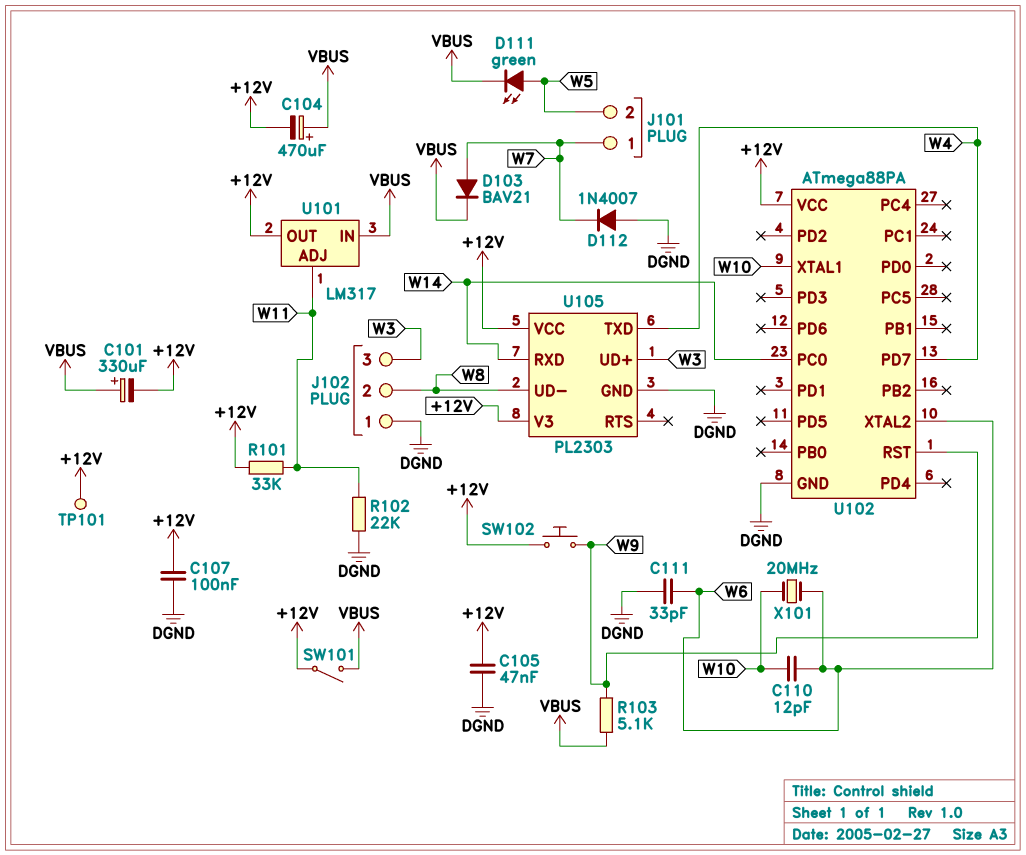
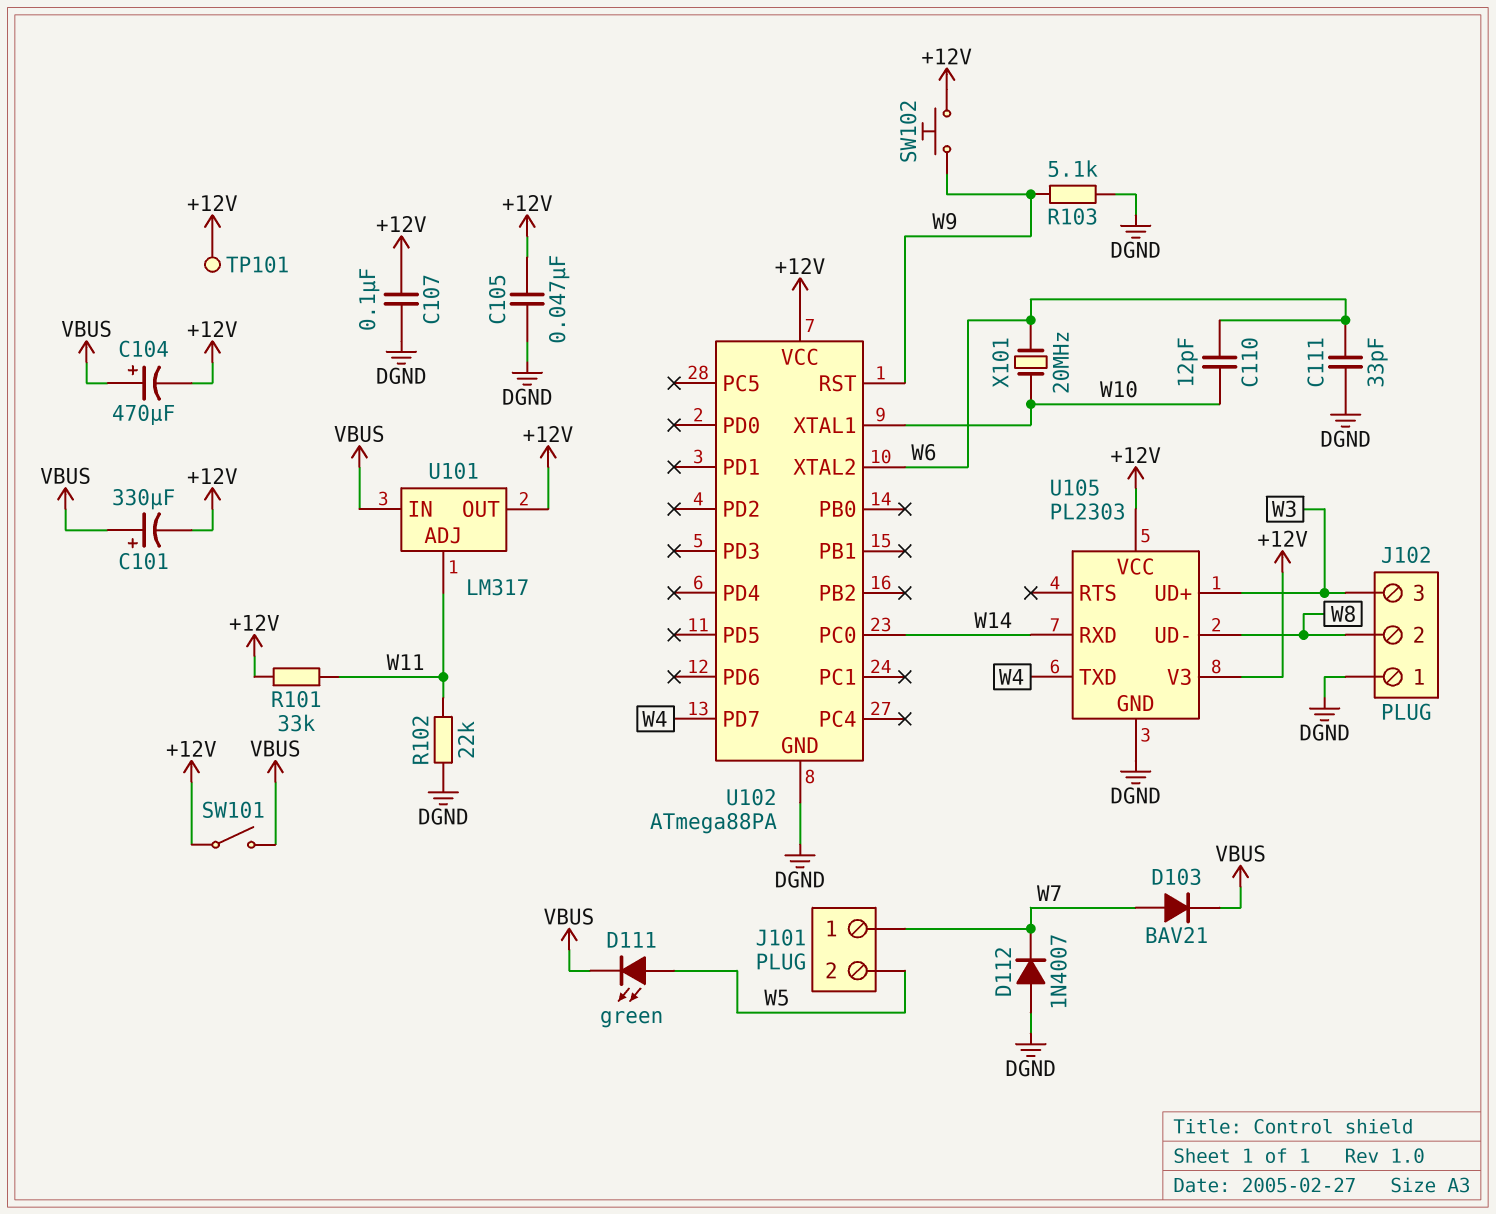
R103: 5.1k (VBUS, W9) -> 5.1k (DGND, W9)

